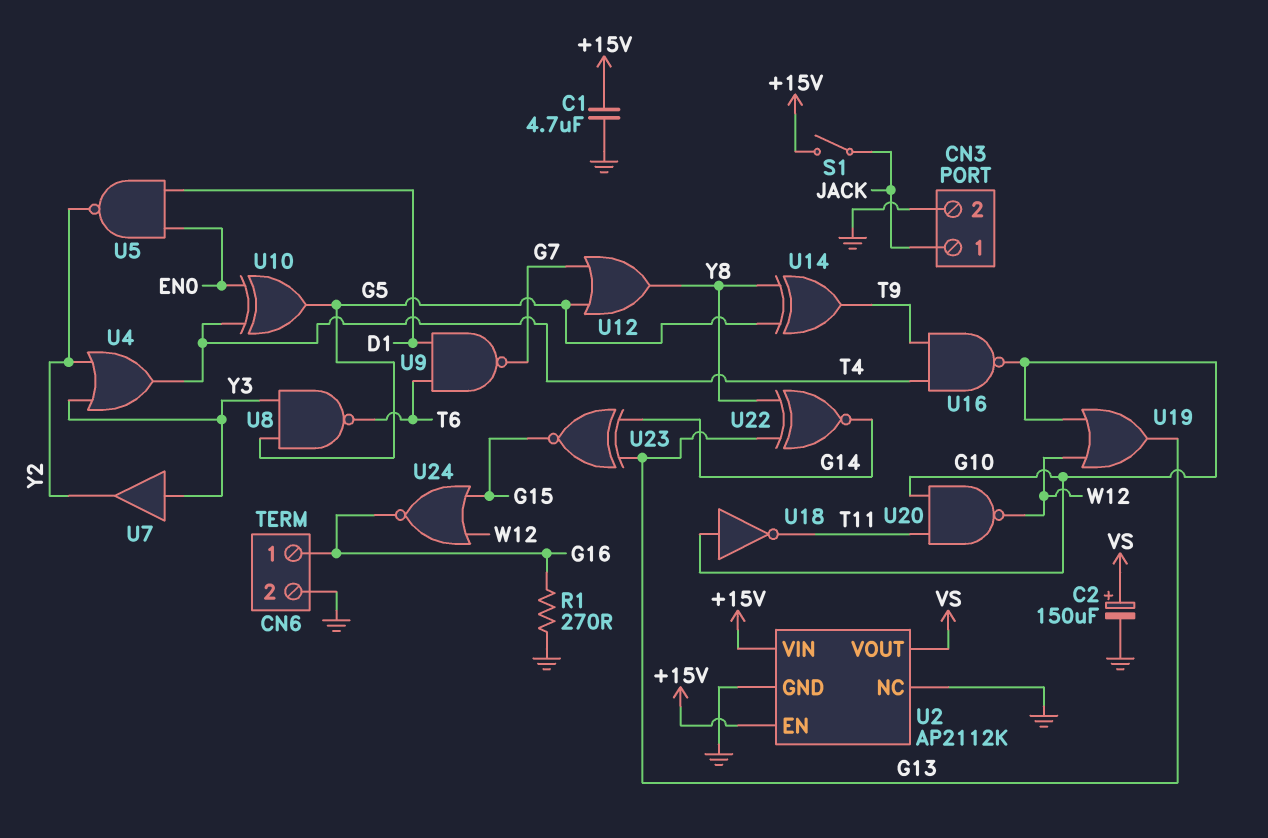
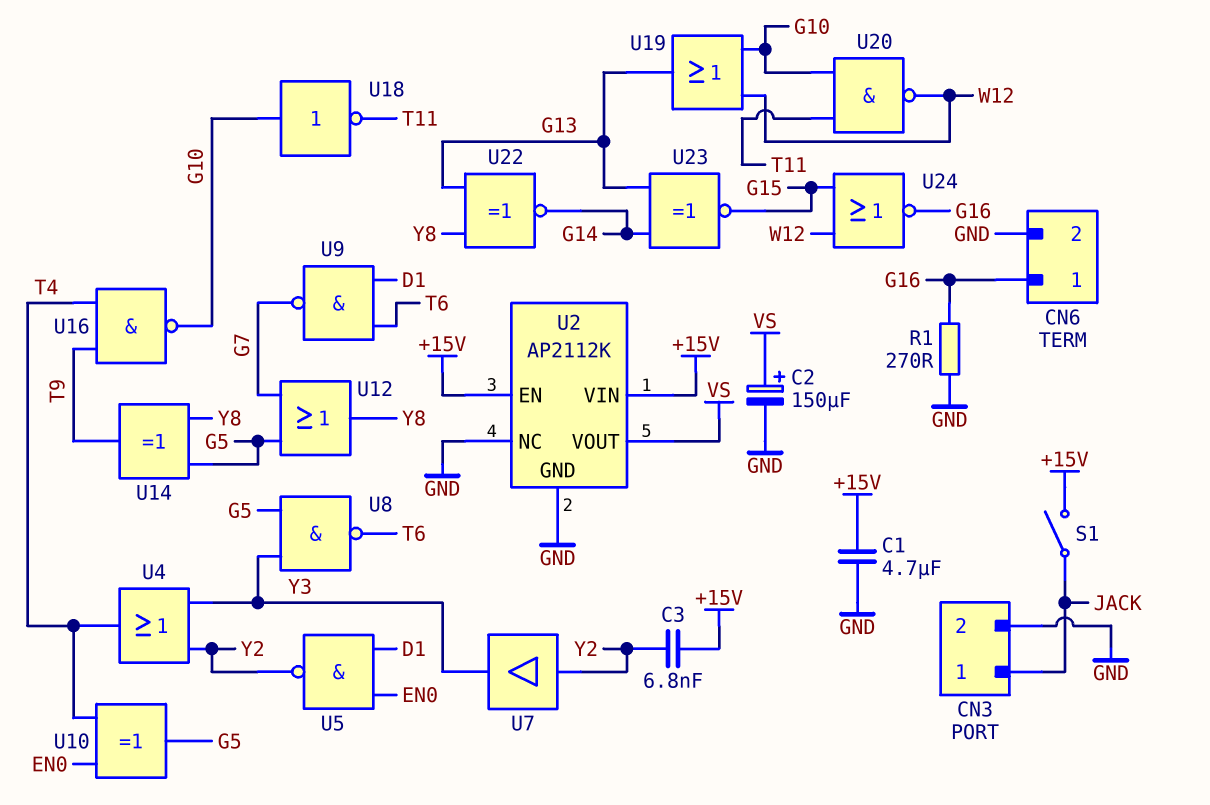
C3: none -> 6.8nF (+15V, Y2)
U7: buffer (in Y3, out Y2) -> buffer (in Y2, out Y3)

